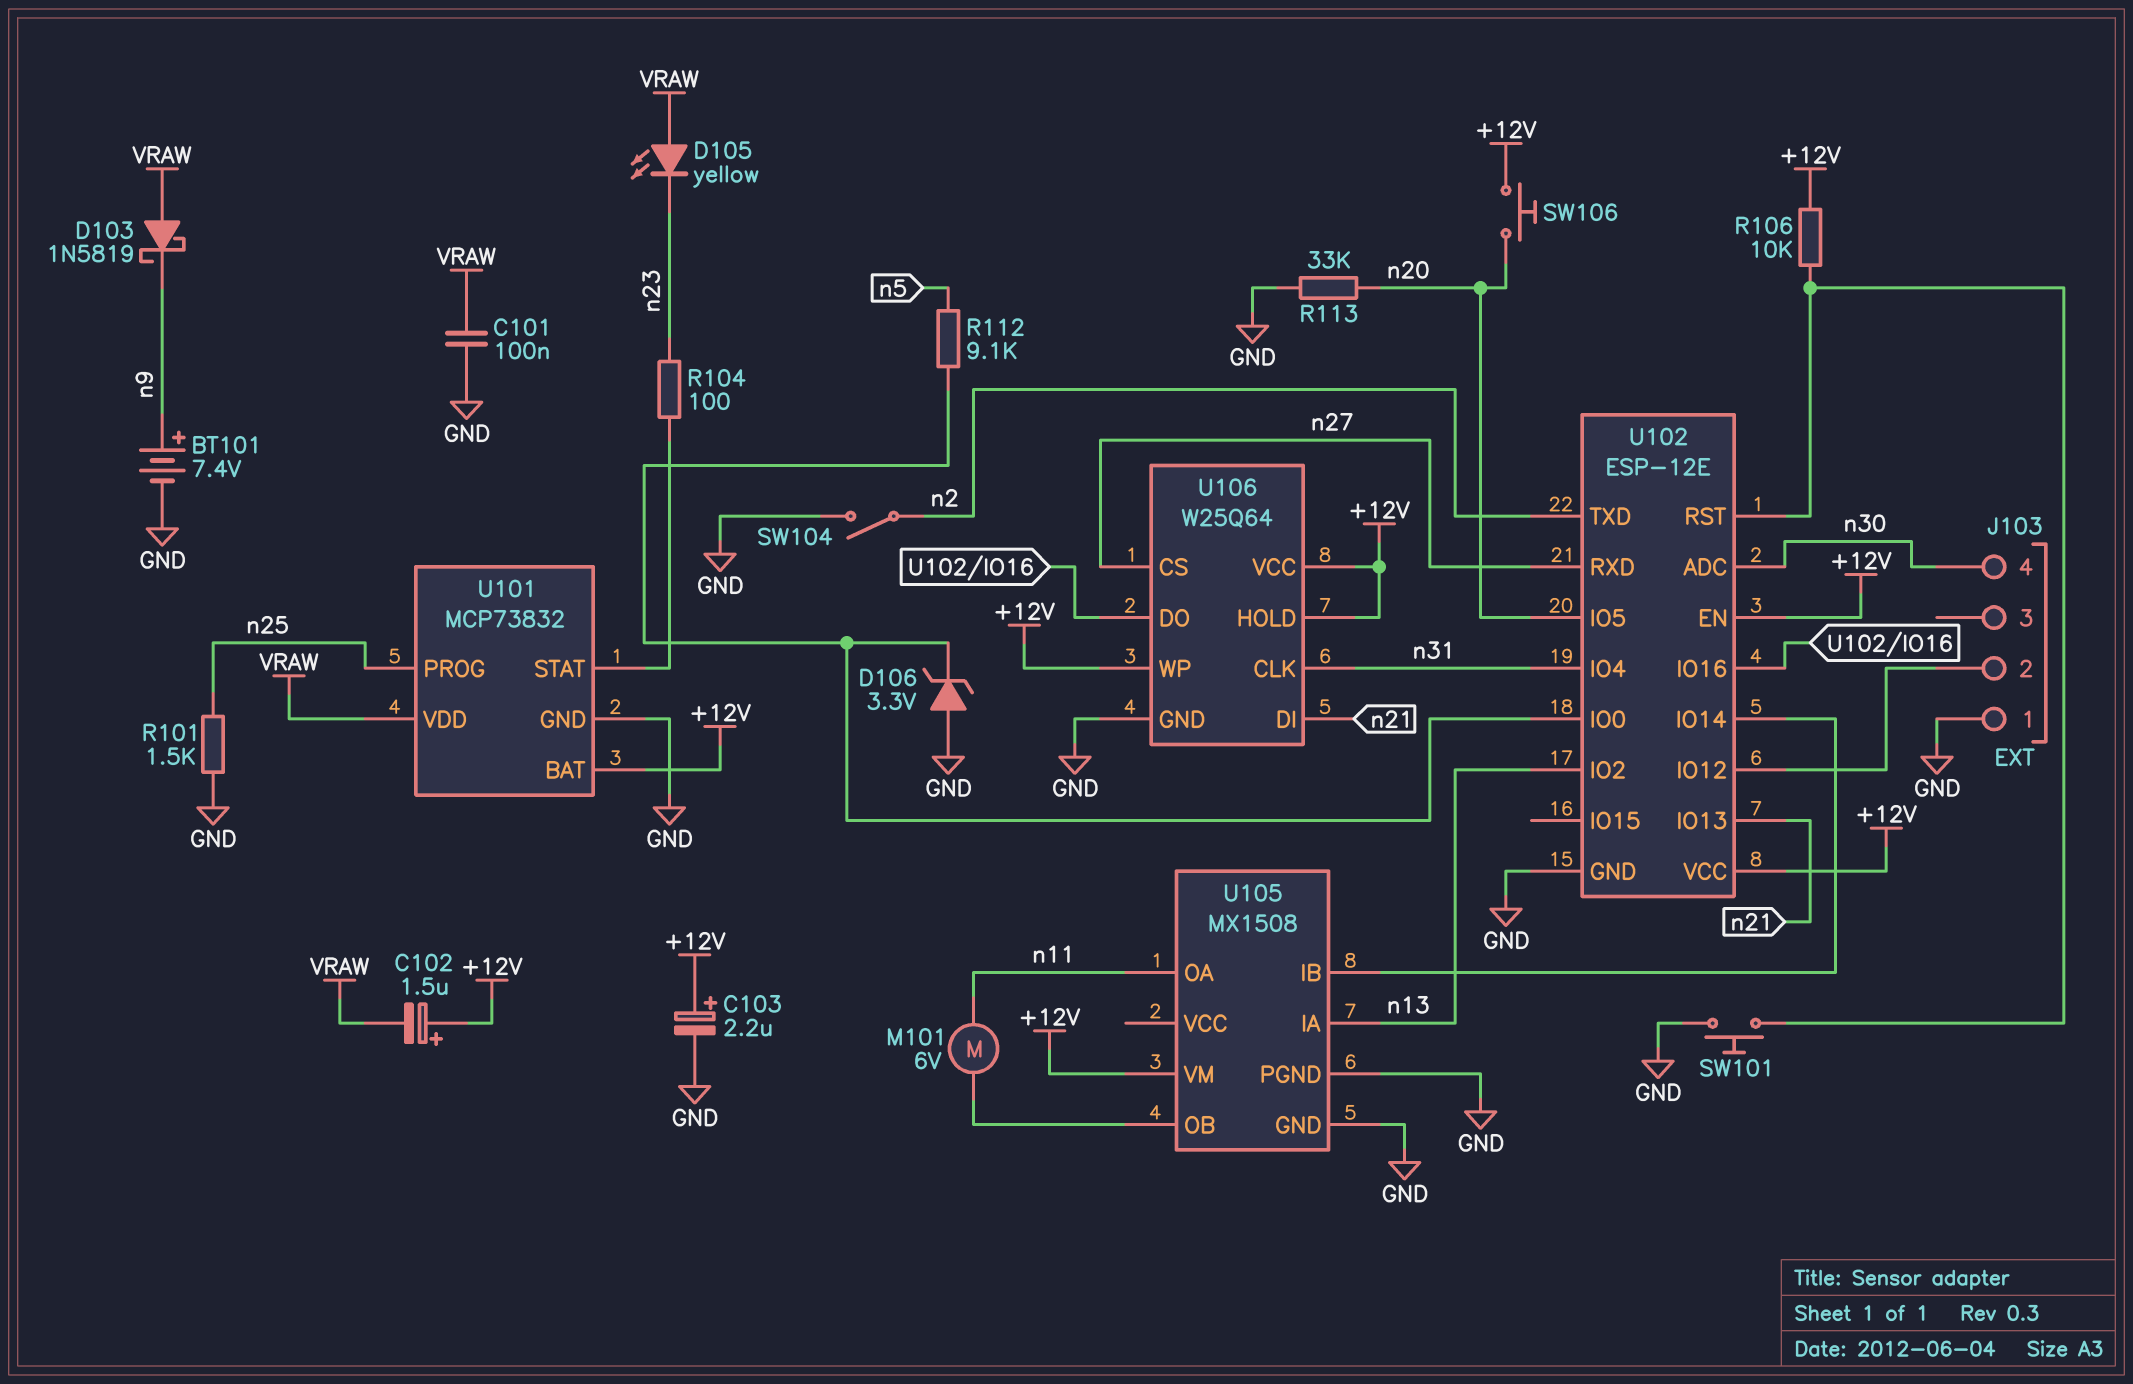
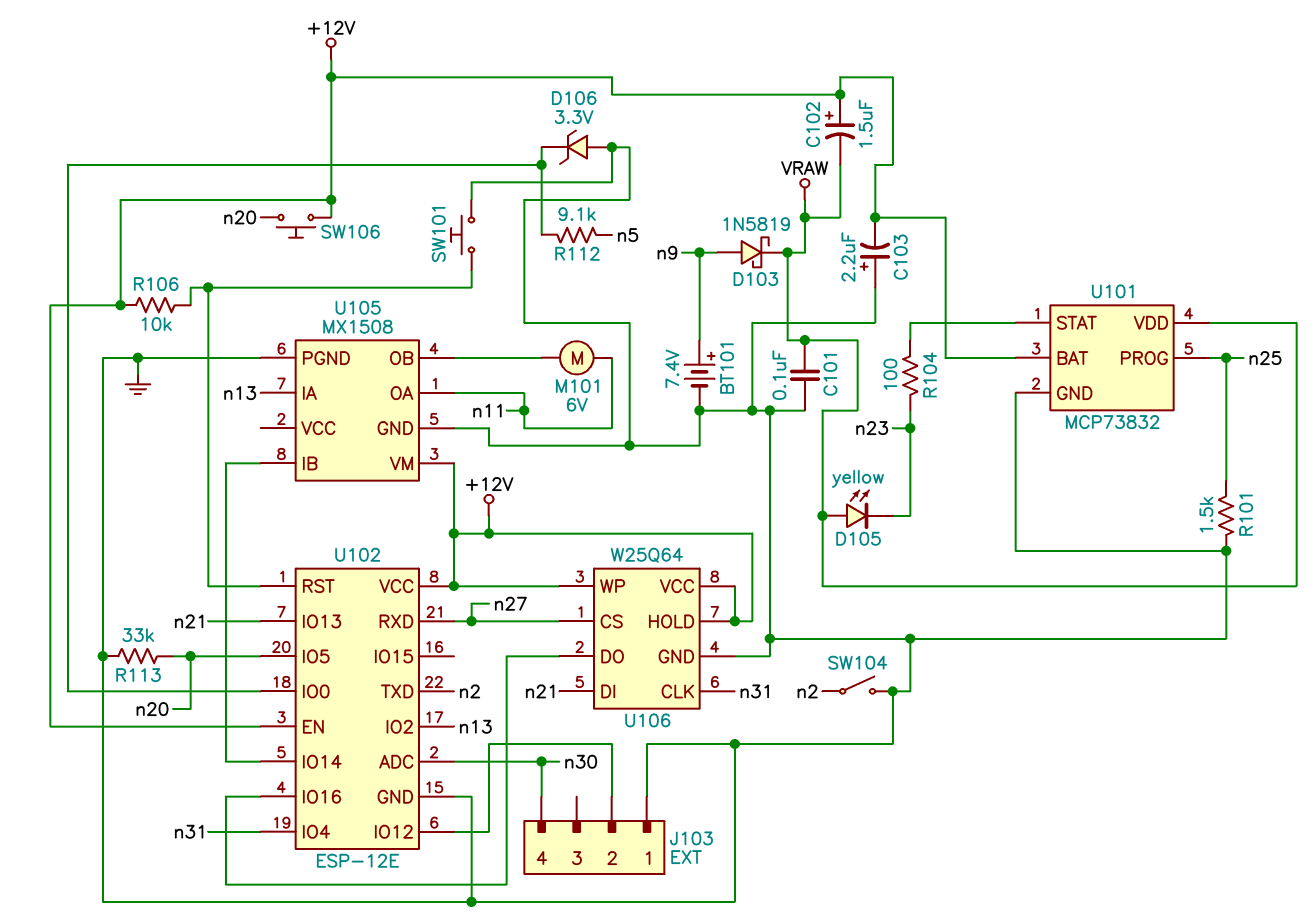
C103: 2.2uF (plus +12V, minus GND) -> 2.2uF (plus GND, minus +12V)
D103: schottky 1N5819 (A VRAW, K n9) -> schottky 1N5819 (A n9, K VRAW)

